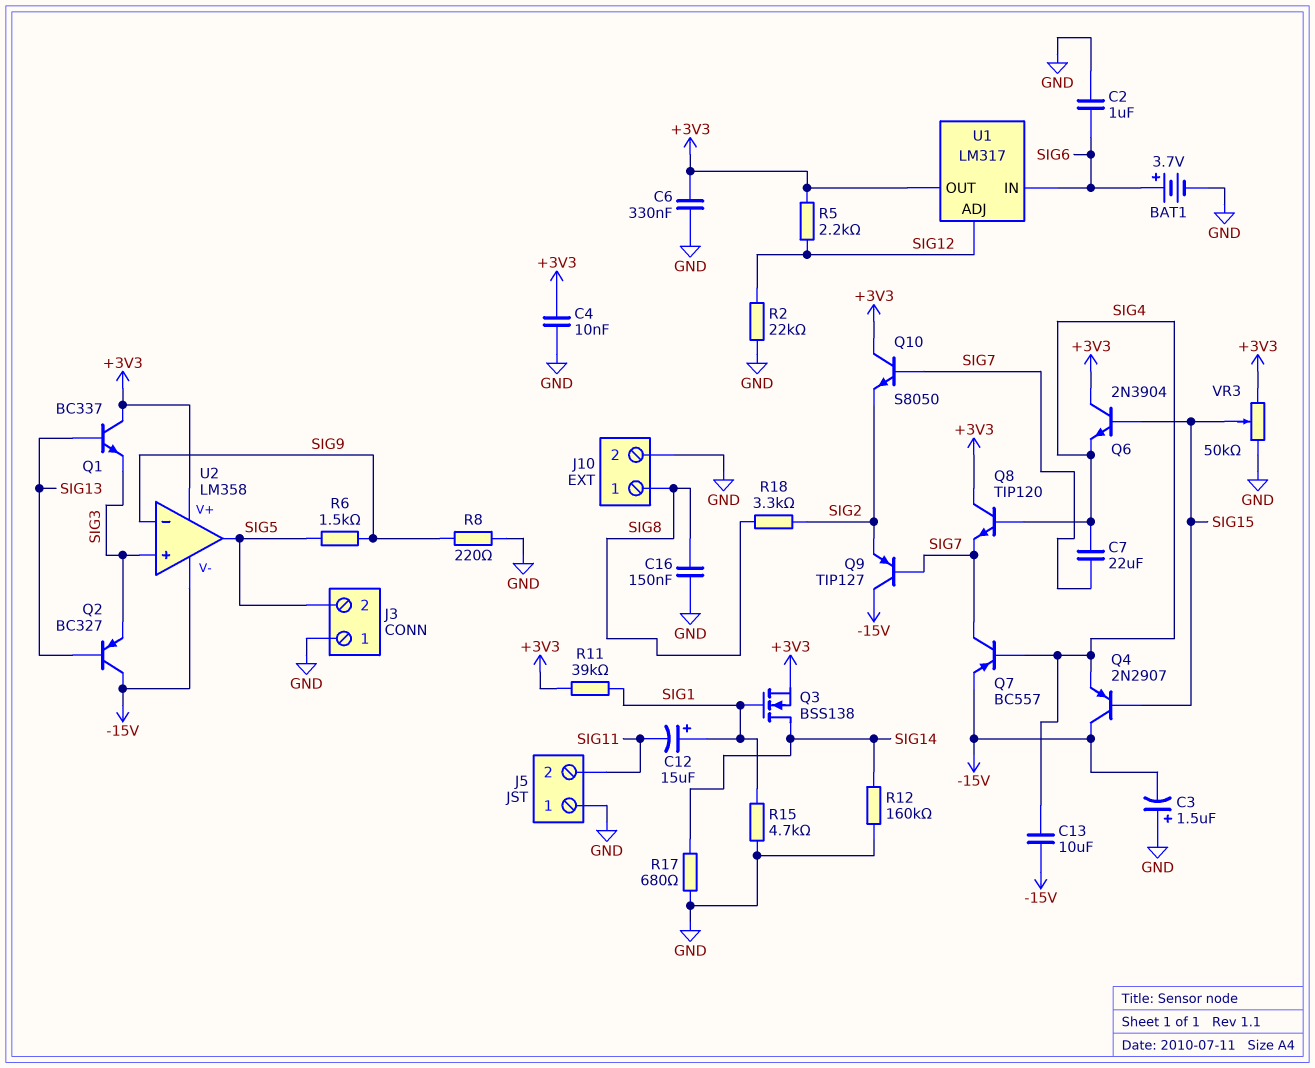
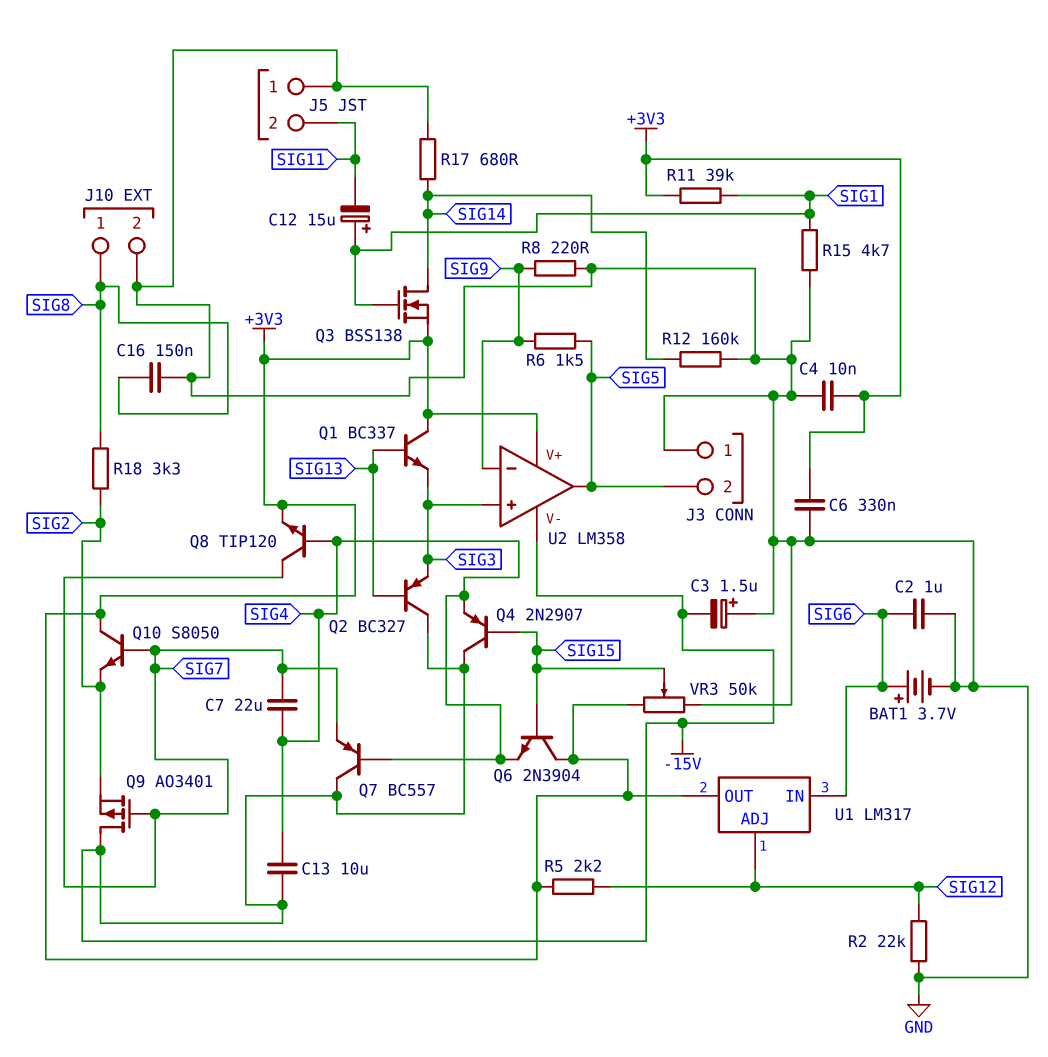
Q7: PNP BC557 (B SIG4, C SIG7, E -15V) -> PNP BC557 (B SIG4, C -15V, E SIG7)
Q8: NPN TIP120 (B SIG4, C +3V3, E SIG7) -> NPN TIP120 (B SIG4, C SIG7, E +3V3)
Q9: PNP TIP127 (B SIG7, C -15V, E SIG2) -> PMOS AO3401 (G SIG7, D -15V, S SIG2)

